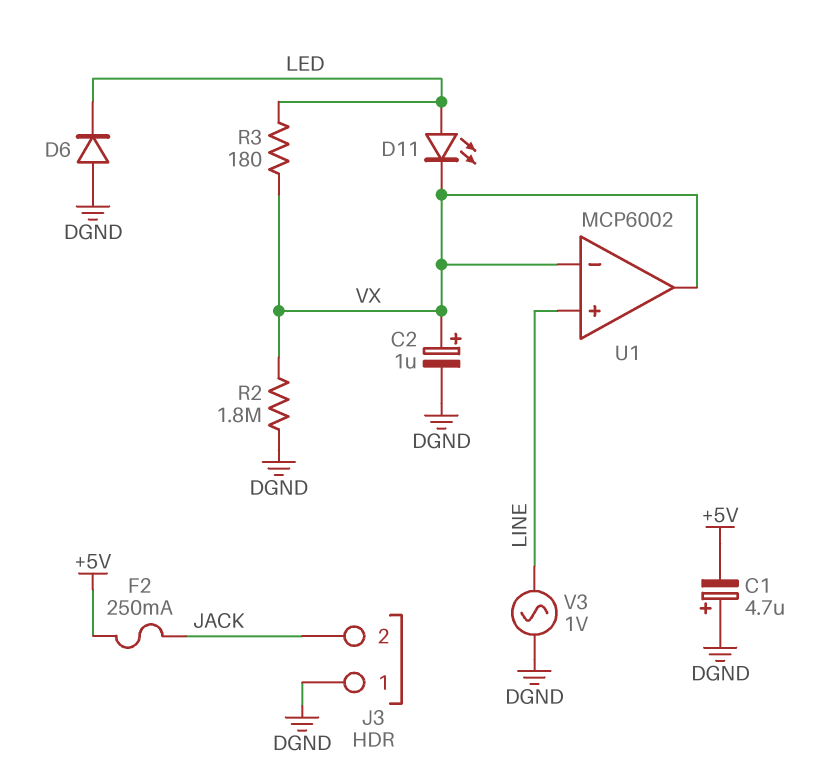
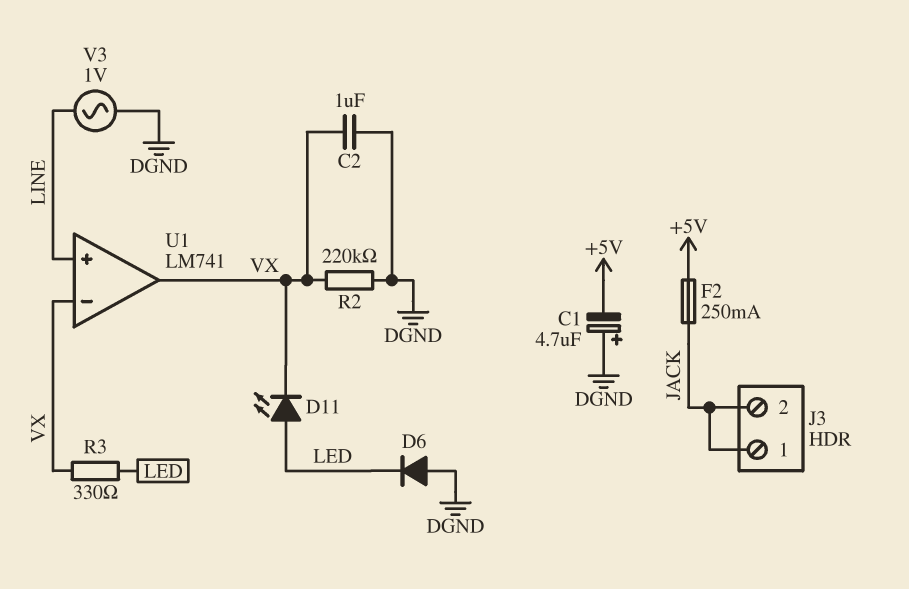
C2: 1uF (plus VX, minus DGND) -> 1uF (DGND, VX)
J3 pin 1: DGND -> JACK
R2: 1.8M (DGND, VX) -> 220k (DGND, VX)
R3: 180 (LED, VX) -> 330 (LED, VX)
U1: MCP6002 -> LM741

